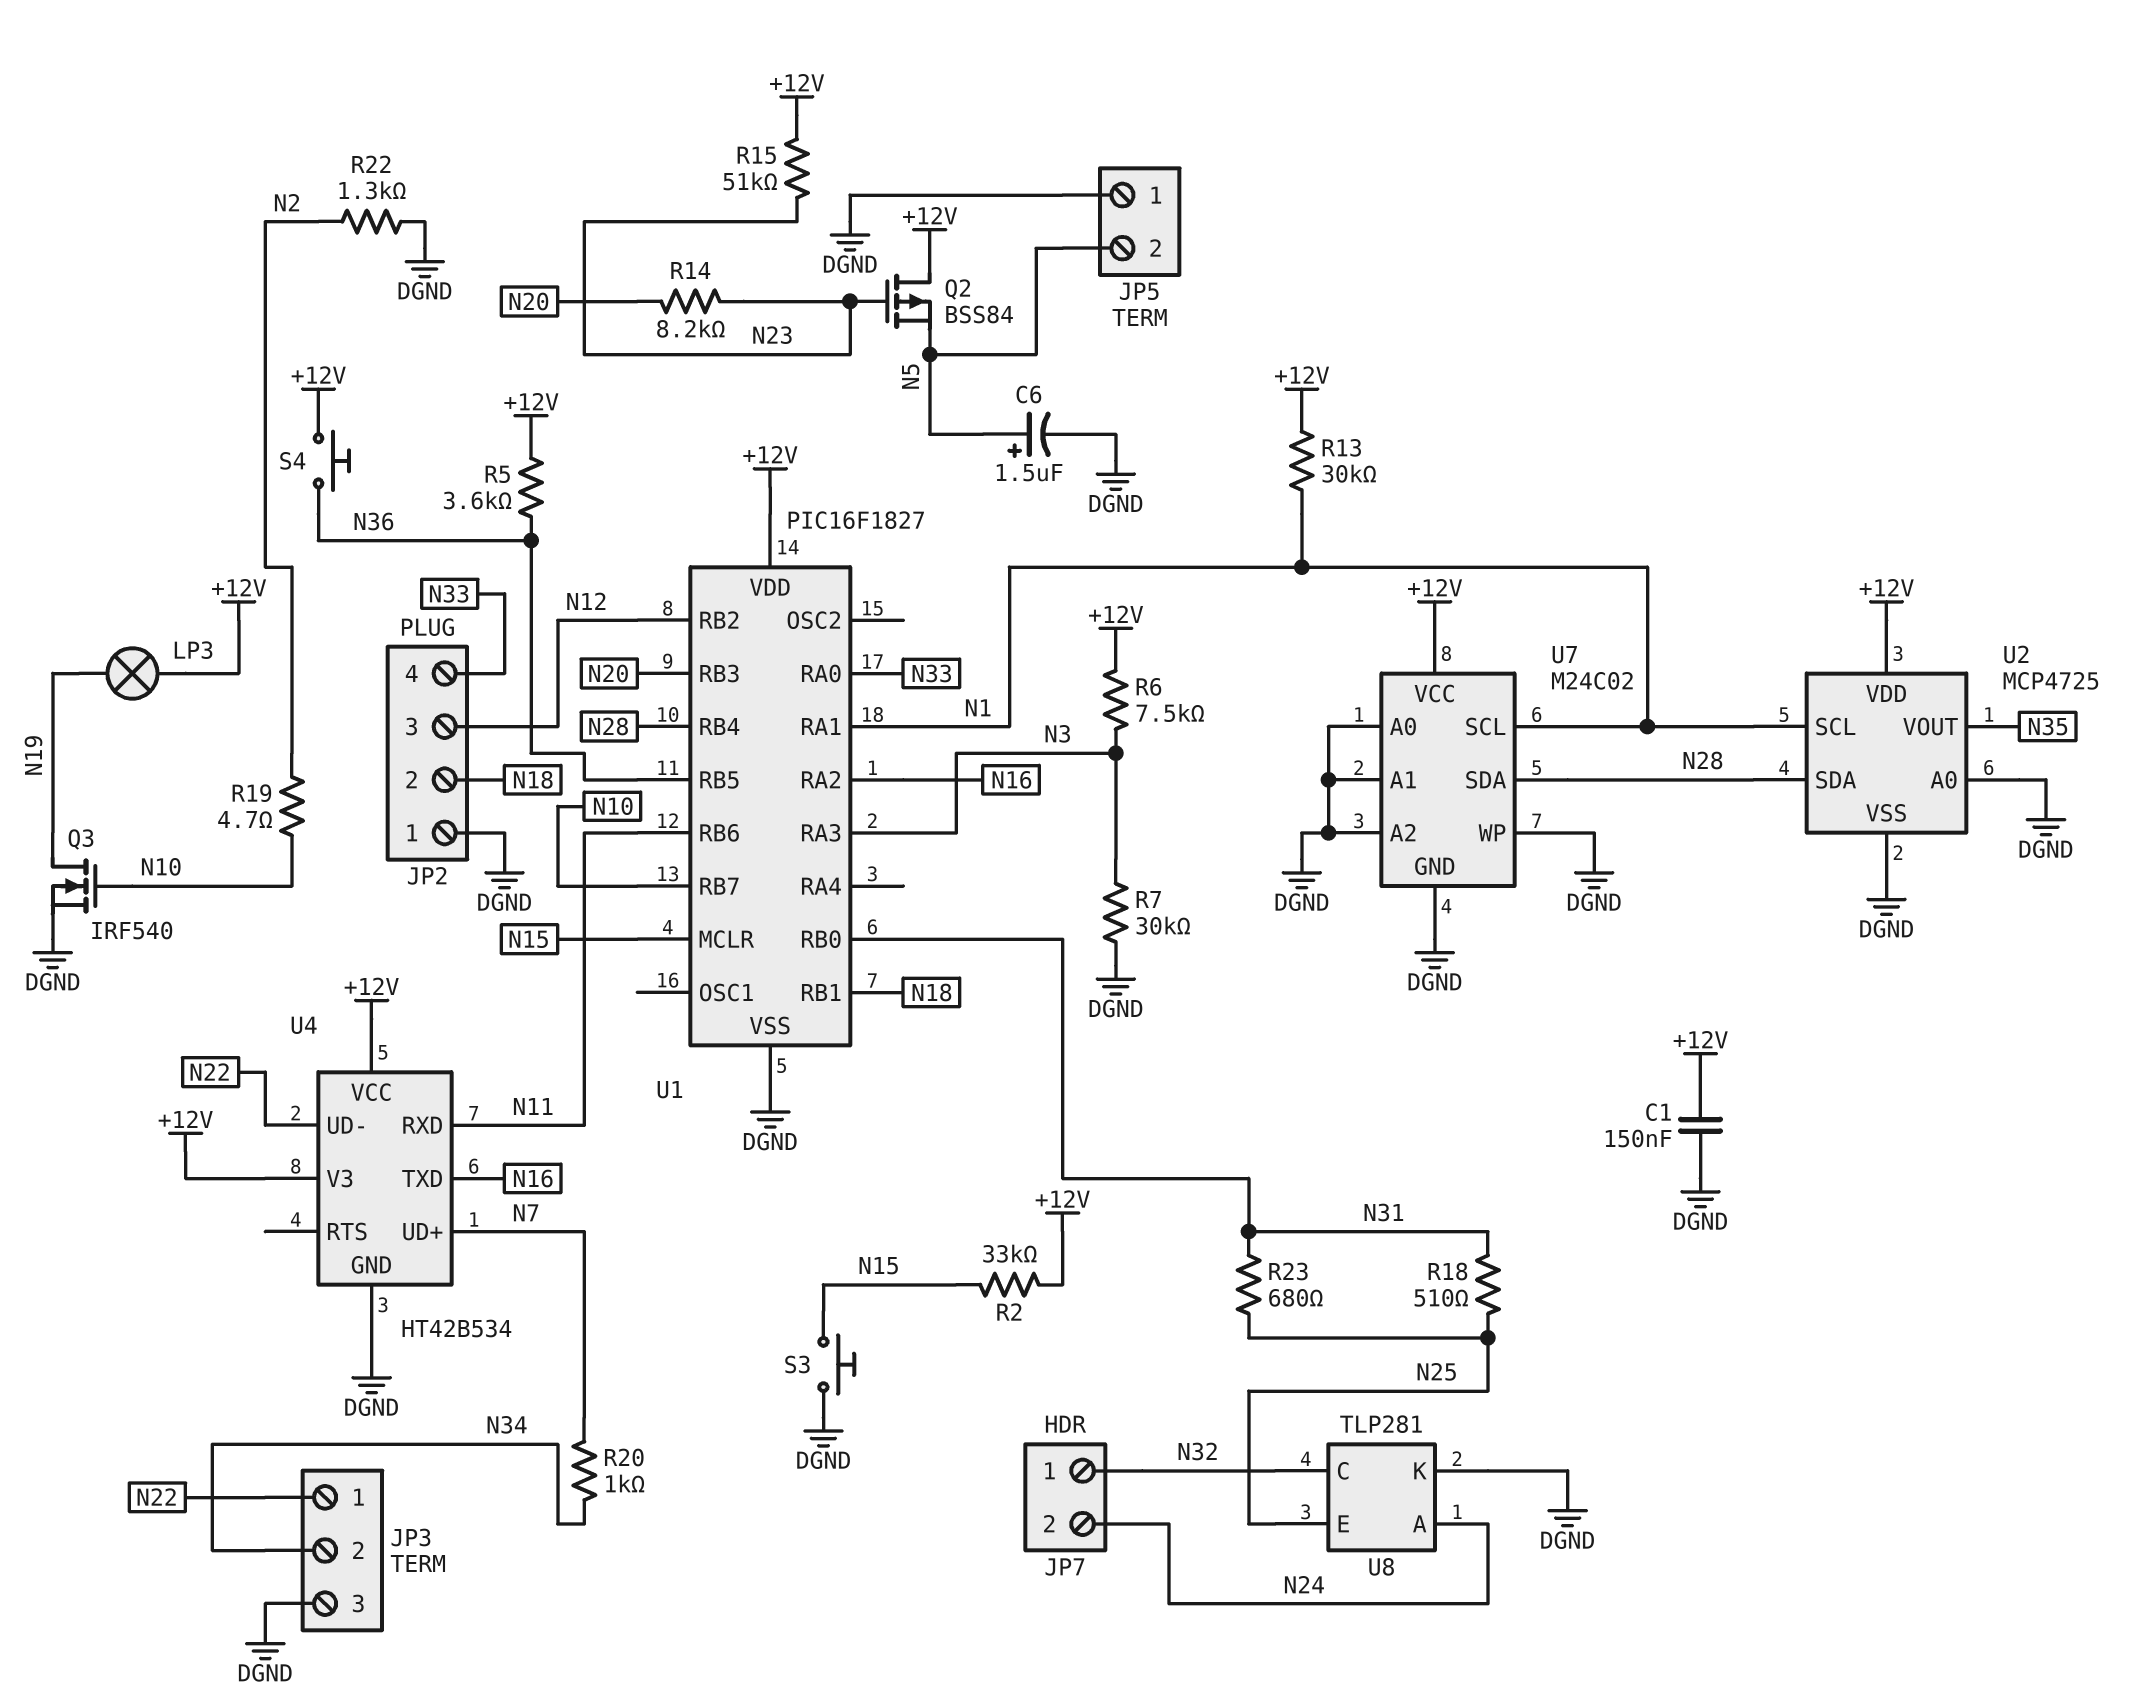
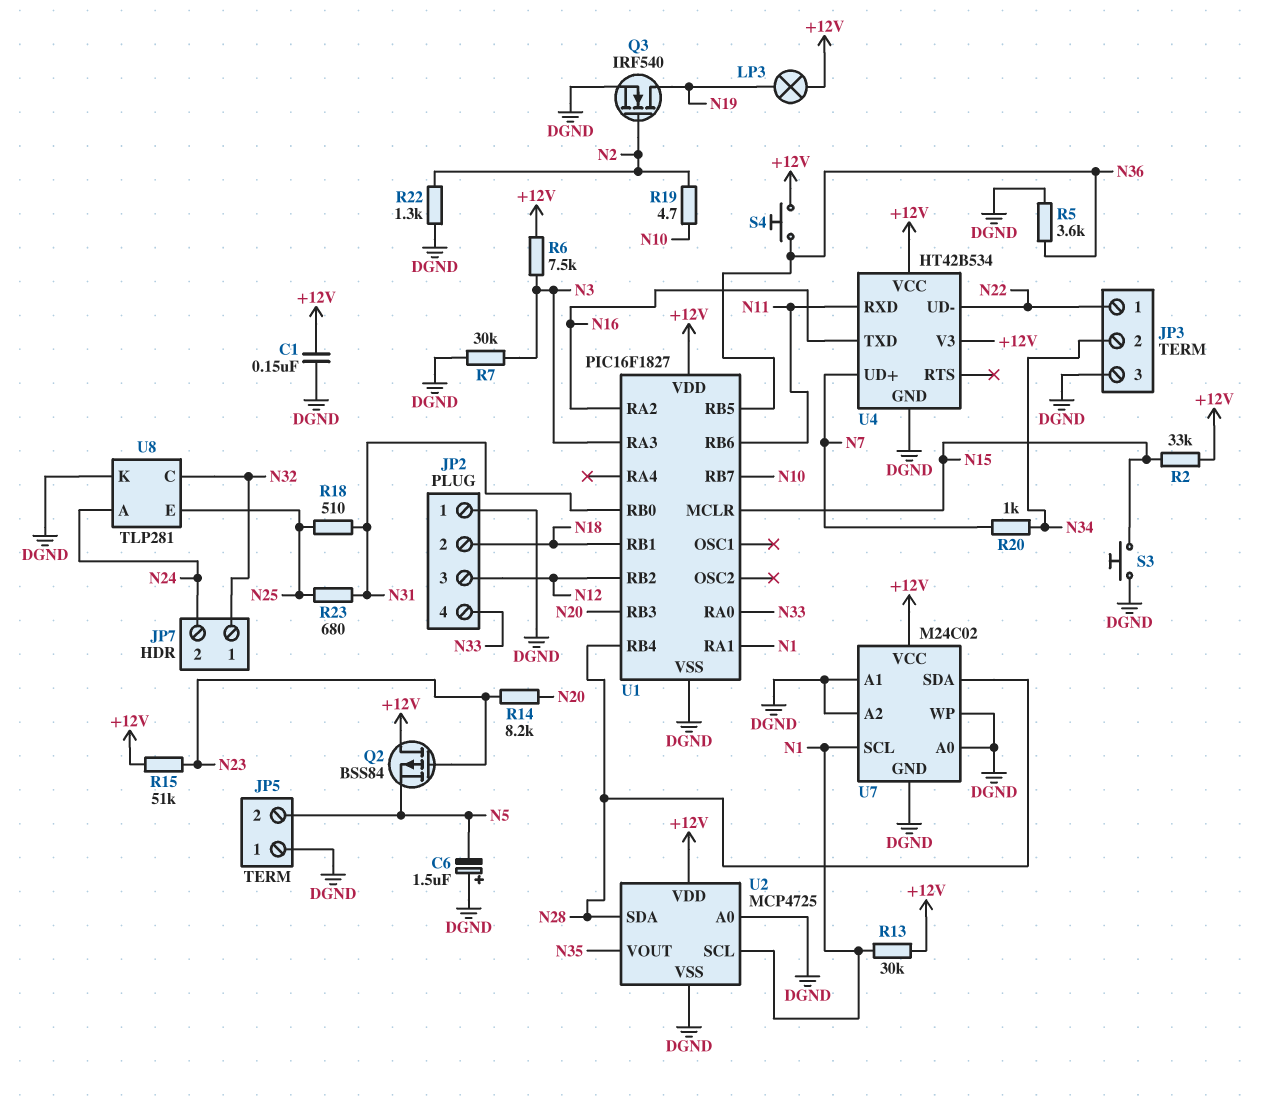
C6: 1.5uF (plus N5, minus DGND) -> 1.5uF (plus DGND, minus N5)
Q3: NMOS IRF540 (G N10, D N19, S DGND) -> NMOS IRF540 (G N2, D N19, S DGND)
R5: 3.6k (+12V, N36) -> 3.6k (DGND, N36)

